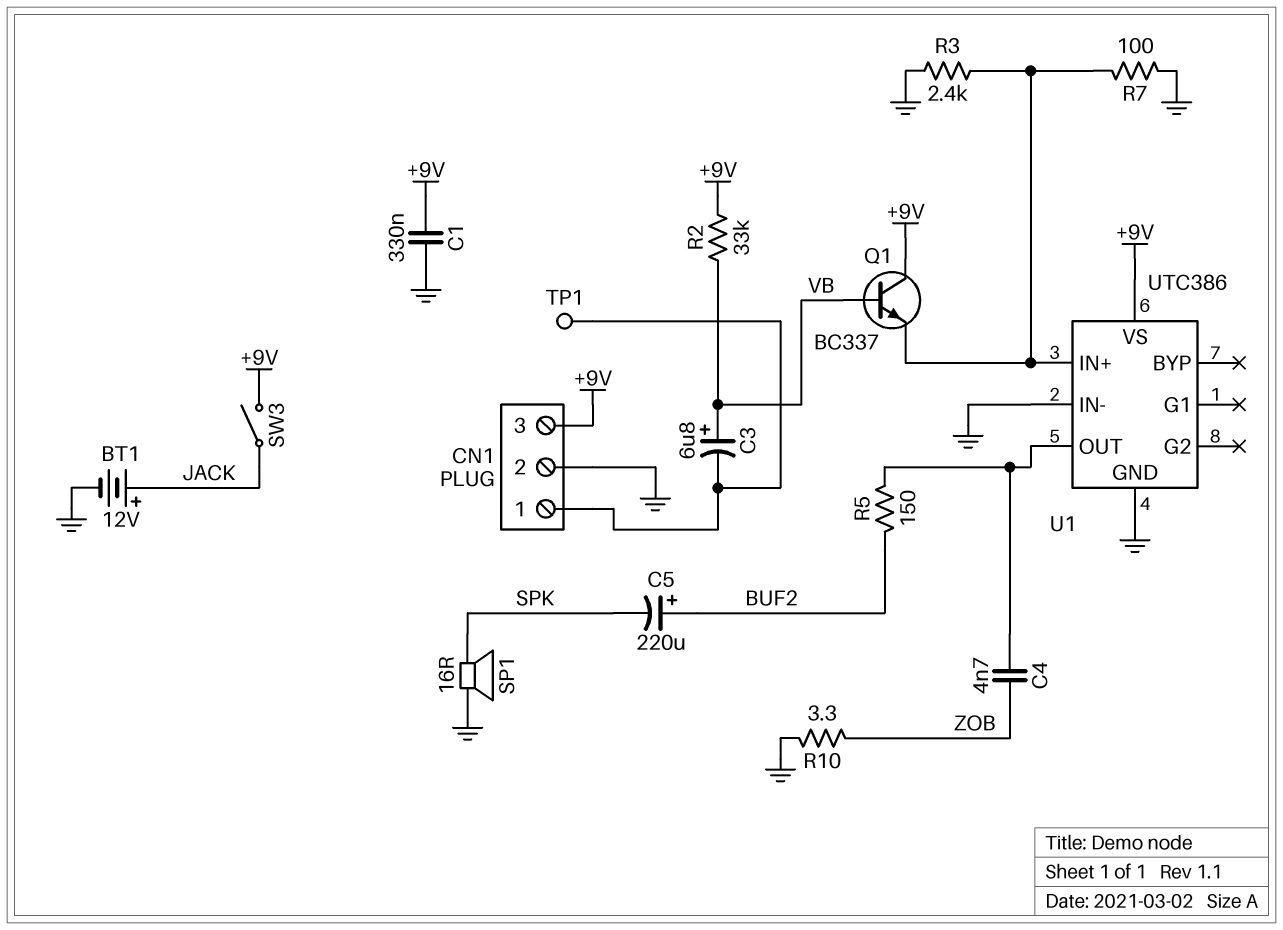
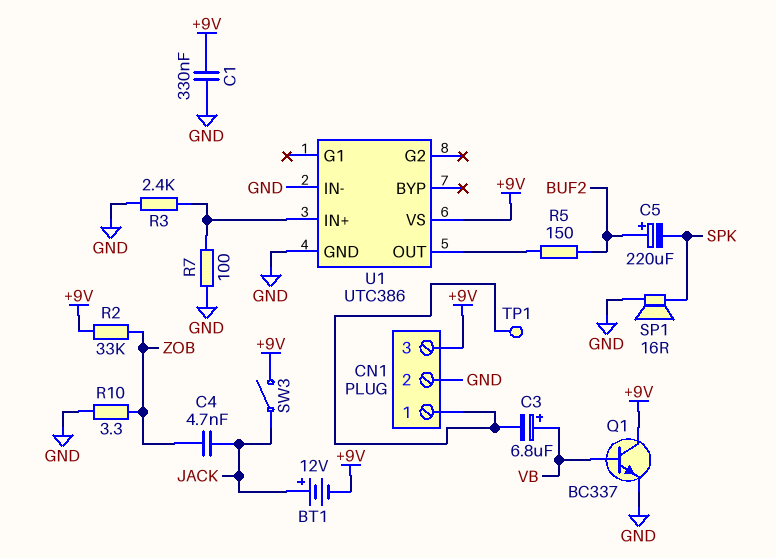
BT1: 12V (plus JACK, minus GND) -> 12V (plus JACK, minus +9V)
C4: 4.7nF (U1/OUT, ZOB) -> 4.7nF (JACK, ZOB)
Q1: NPN BC337 (B VB, C +9V, E U1/IN+) -> NPN BC337 (B VB, C +9V, E GND)
R2: 33k (+9V, VB) -> 33k (+9V, ZOB)

